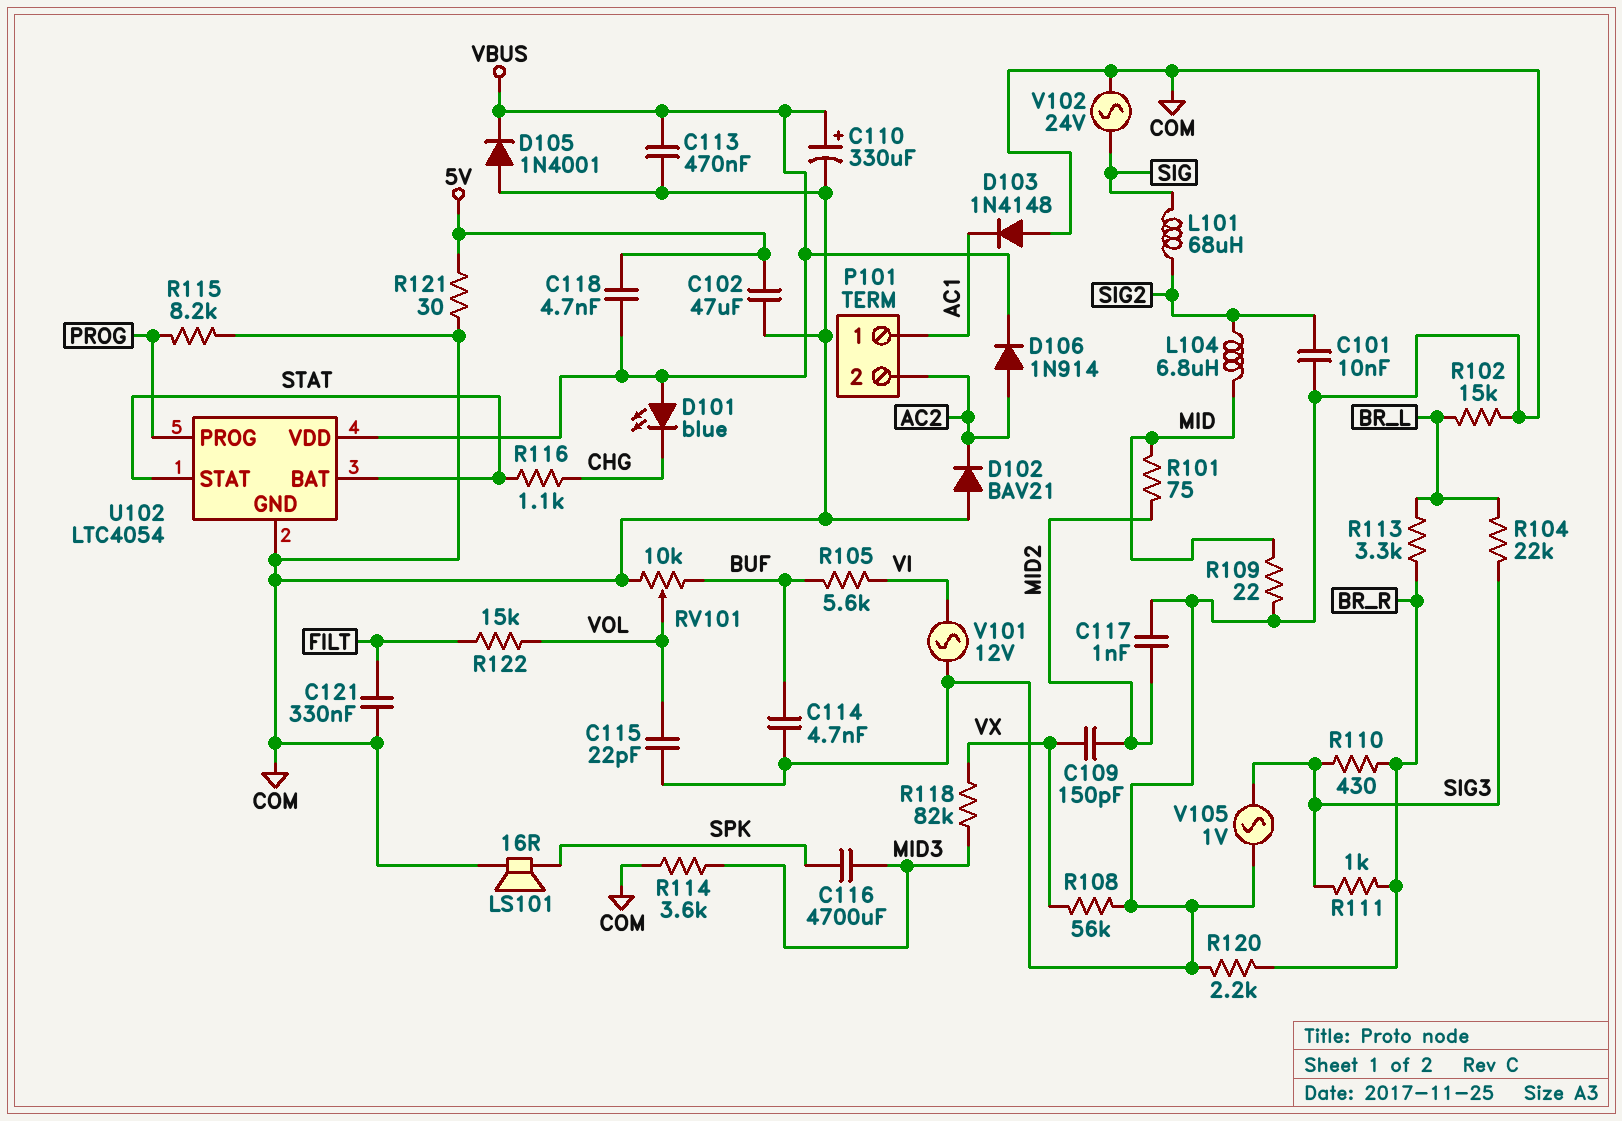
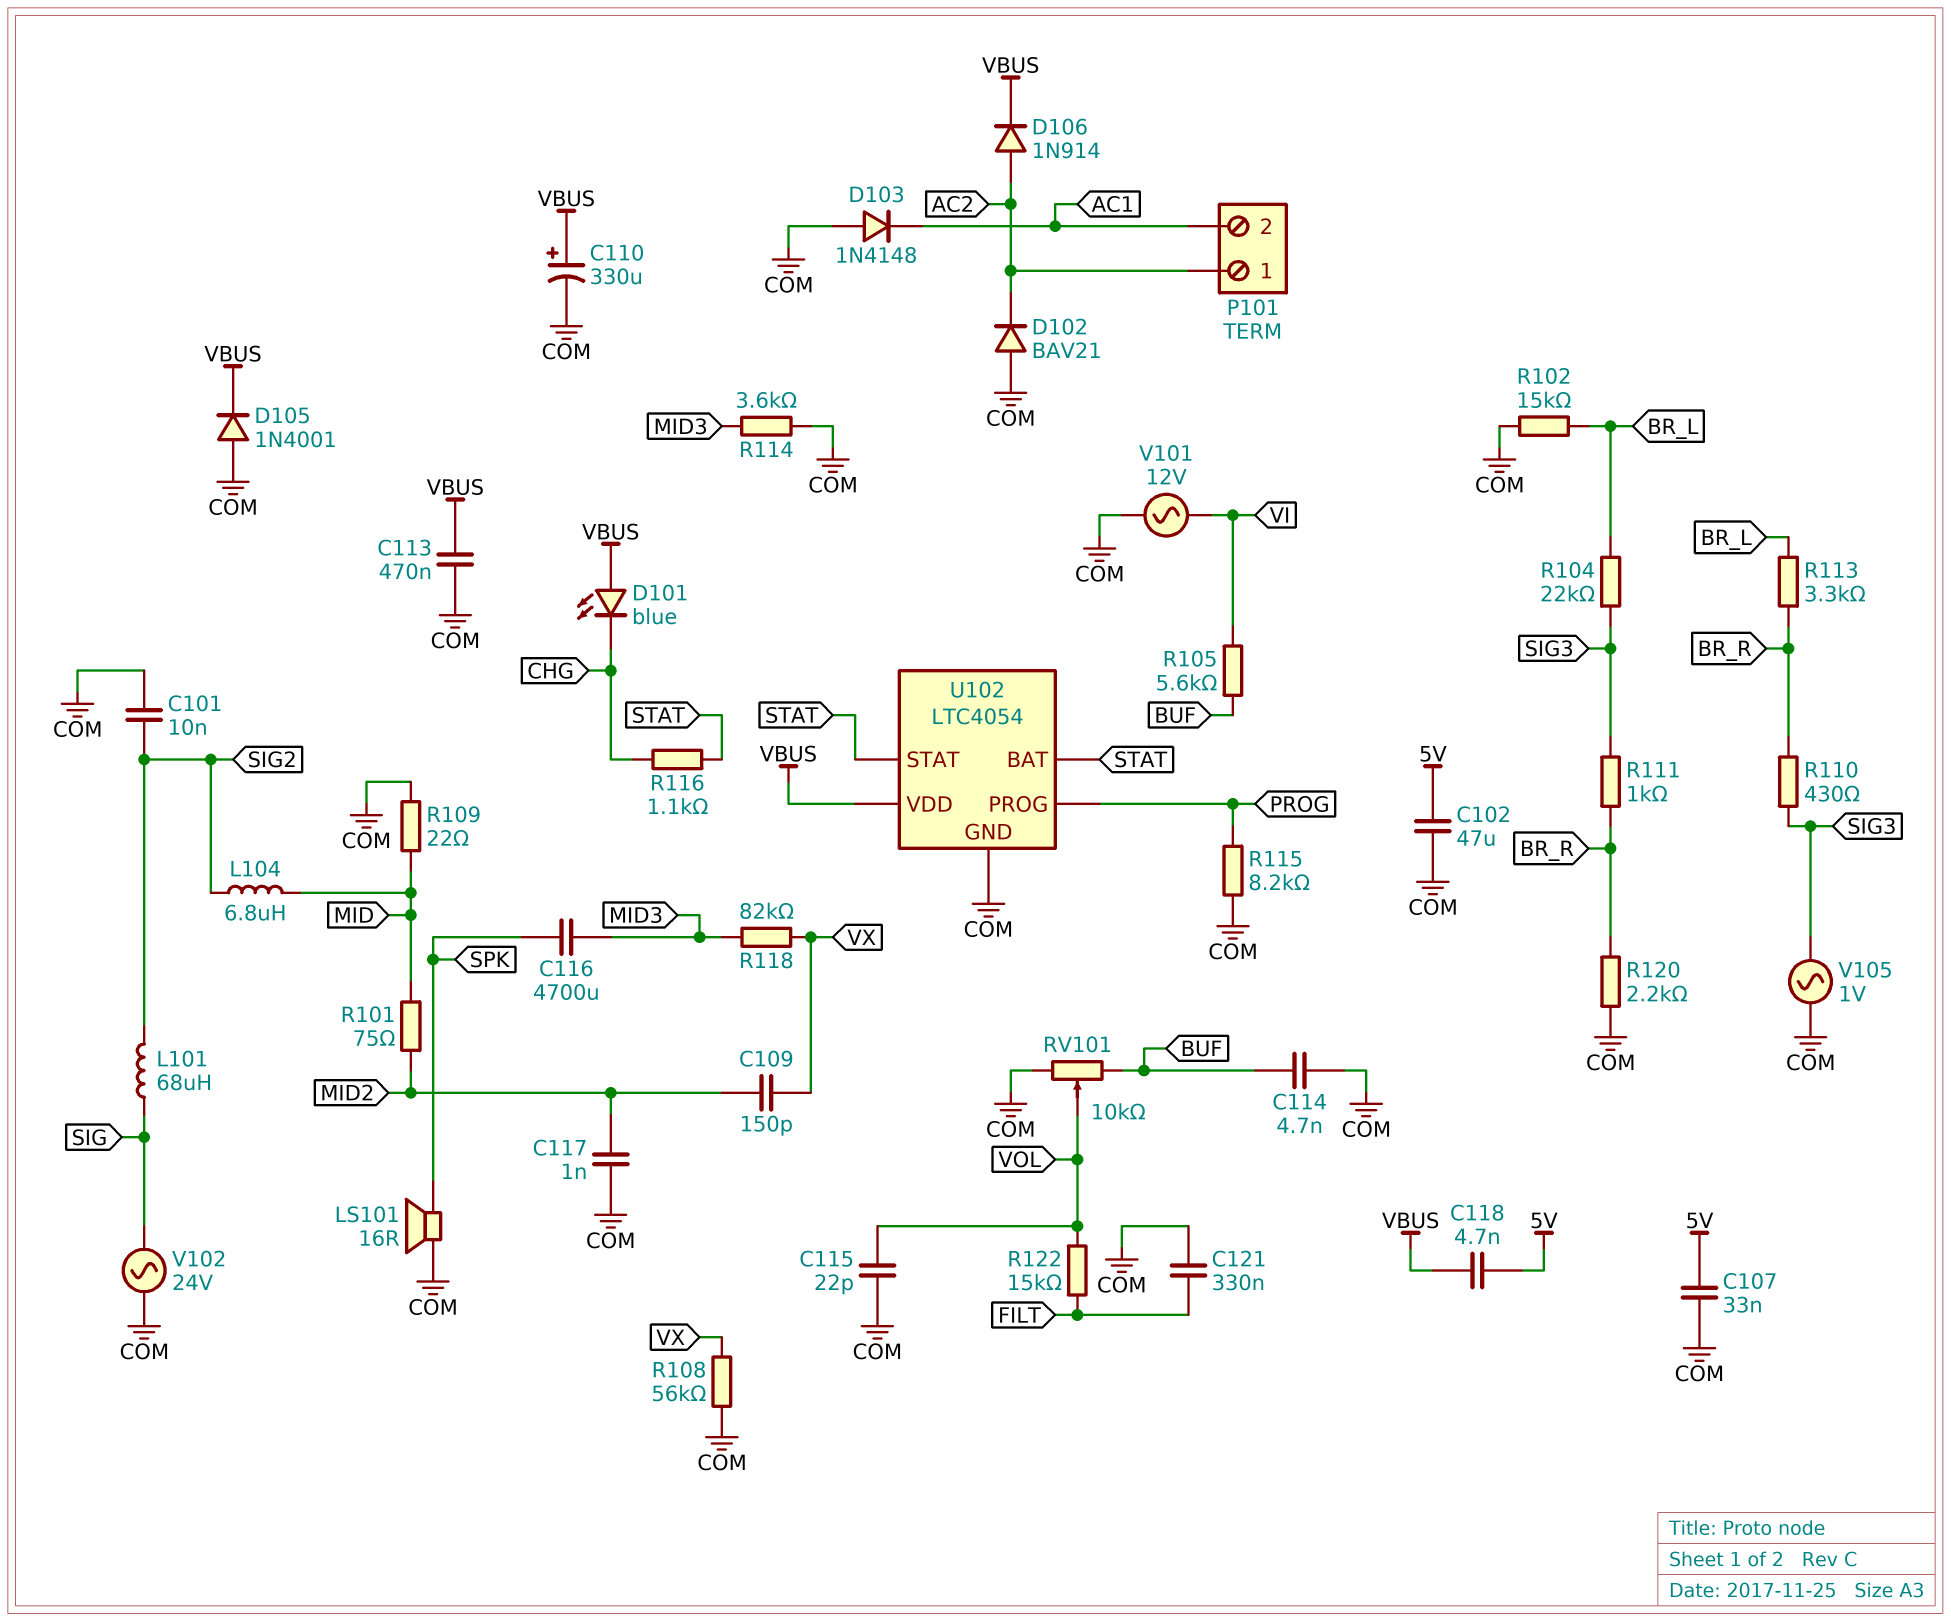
C107: none -> 33nF (5V, COM)
P101 pin 1: AC1 -> AC2
P101 pin 2: AC2 -> AC1
R121: 30 (5V, COM) -> none

